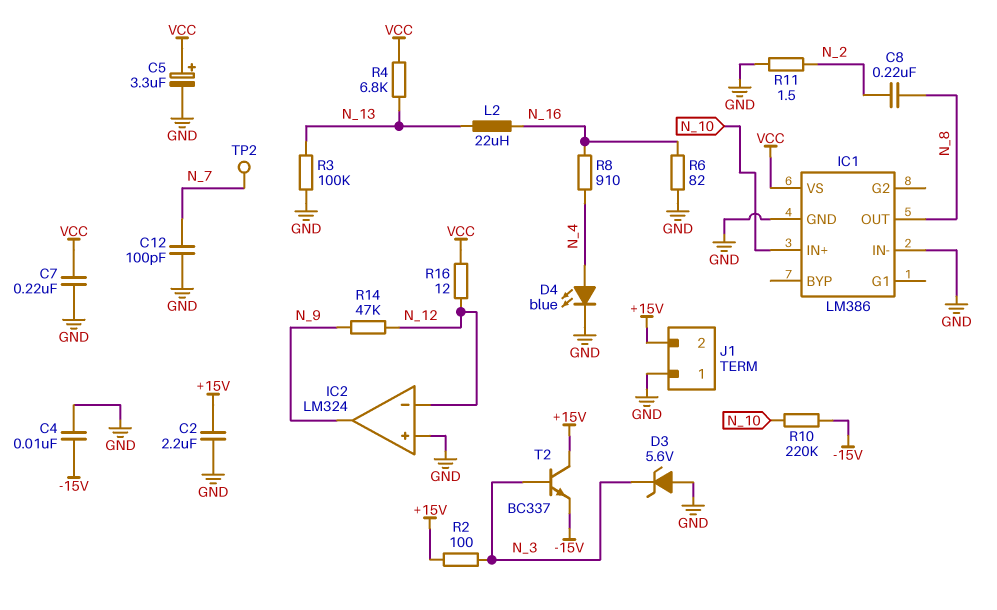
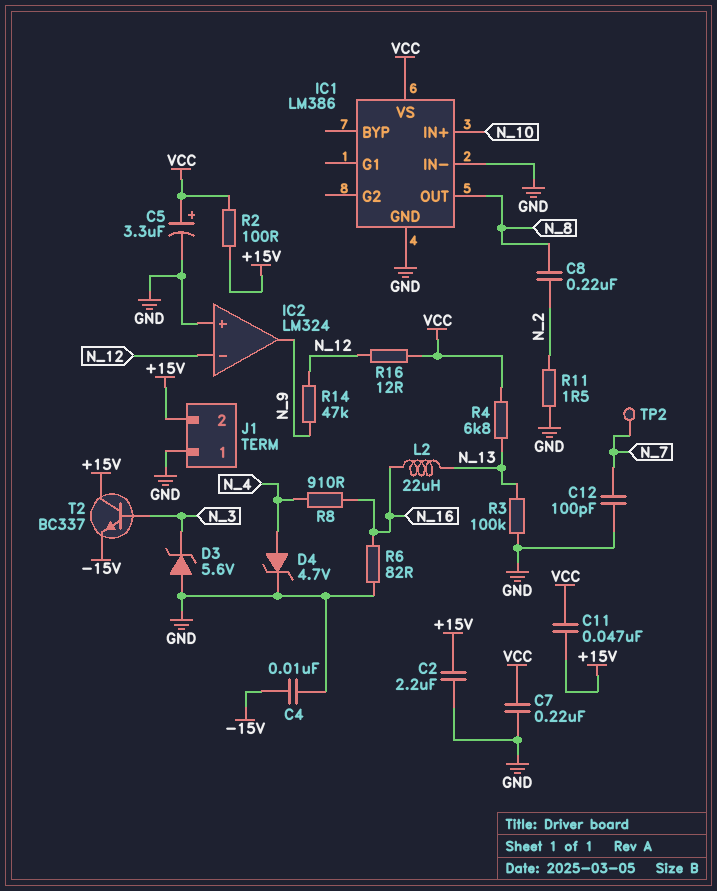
C11: none -> 47nF (+15V, VCC)
D4: LED blue (A N_4, K GND) -> zener 4.7V (A N_4, K GND)
R2: 100 (+15V, N_3) -> 100 (+15V, VCC)
R10: 220k (-15V, N_10) -> none

